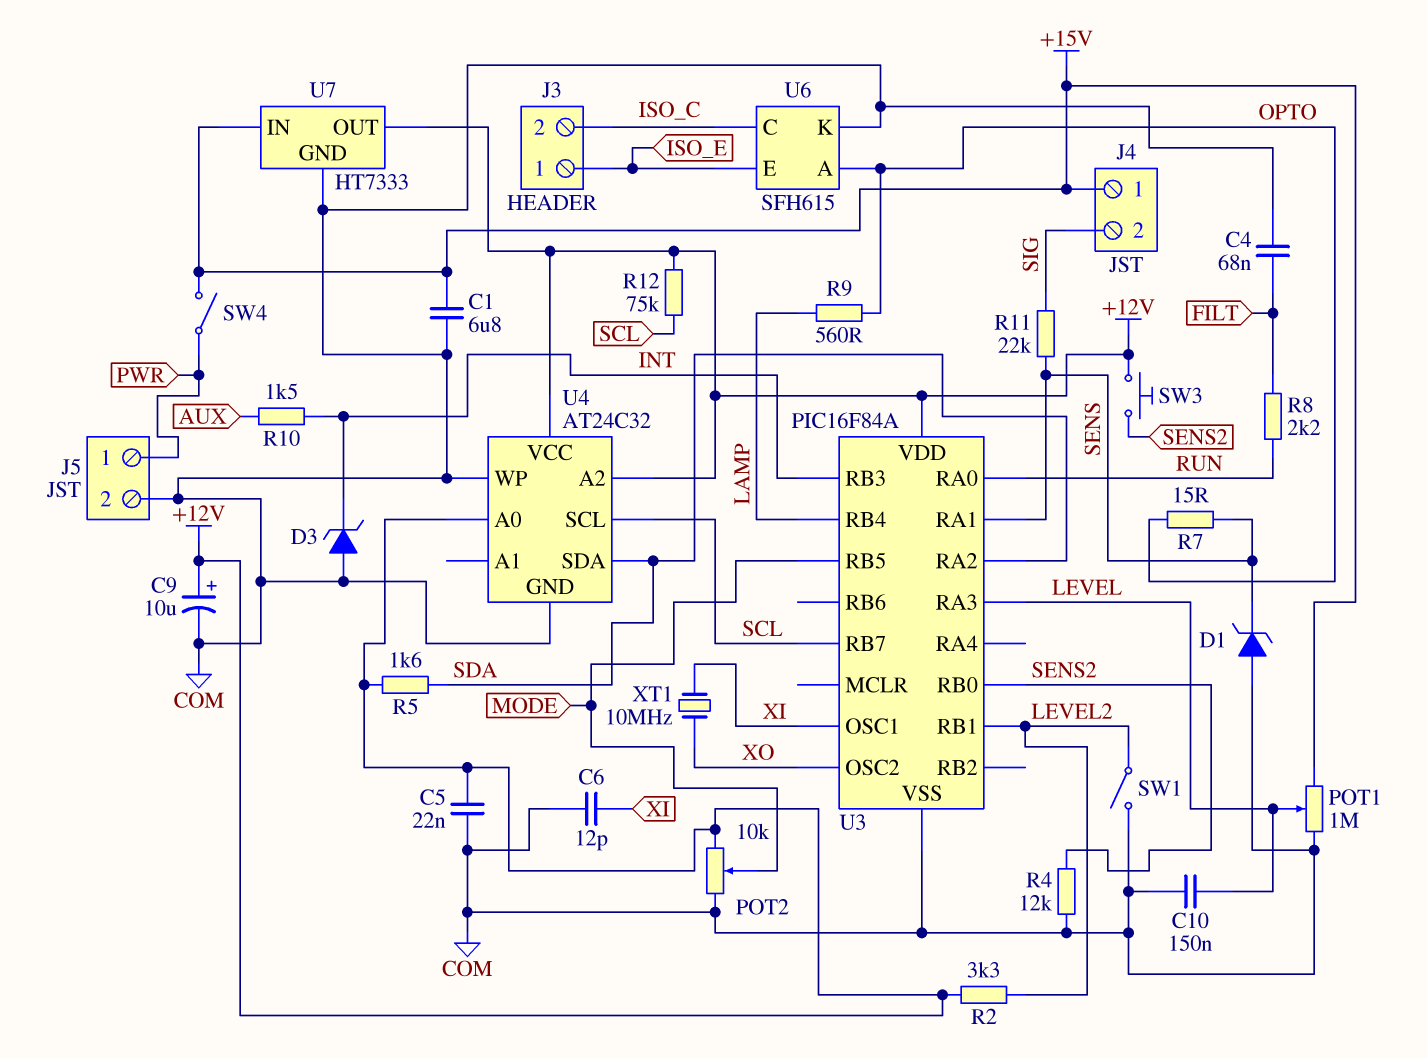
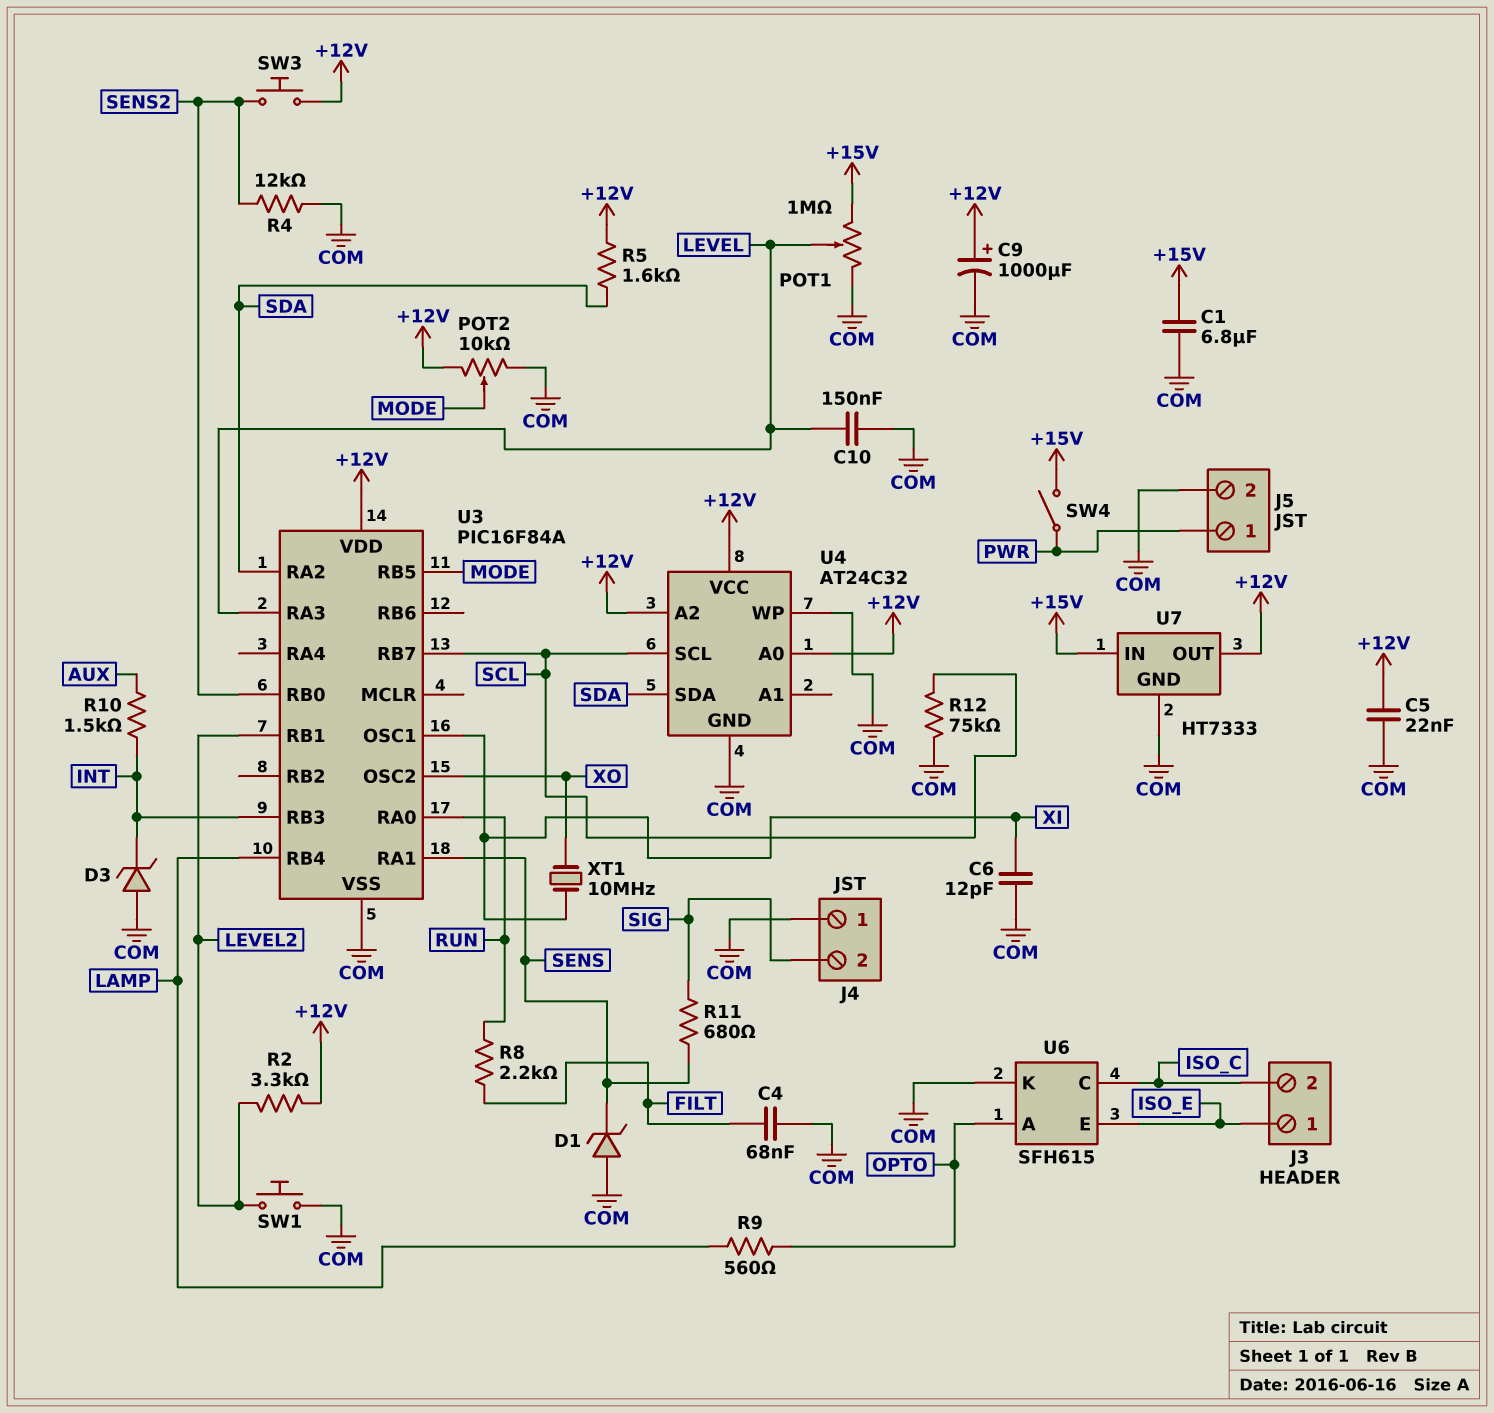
C9: 10uF (plus +12V, minus COM) -> 1000uF (plus +12V, minus COM)
J4 pin 1: +15V -> COM
R7: 15 (OPTO, SENS) -> none
R11: 22k (SENS, SIG) -> 680 (SENS, SIG)
R12: 75k (+12V, SCL) -> 75k (COM, SCL)
SW1: switch (COM, LEVEL2) -> button (COM, LEVEL2)

